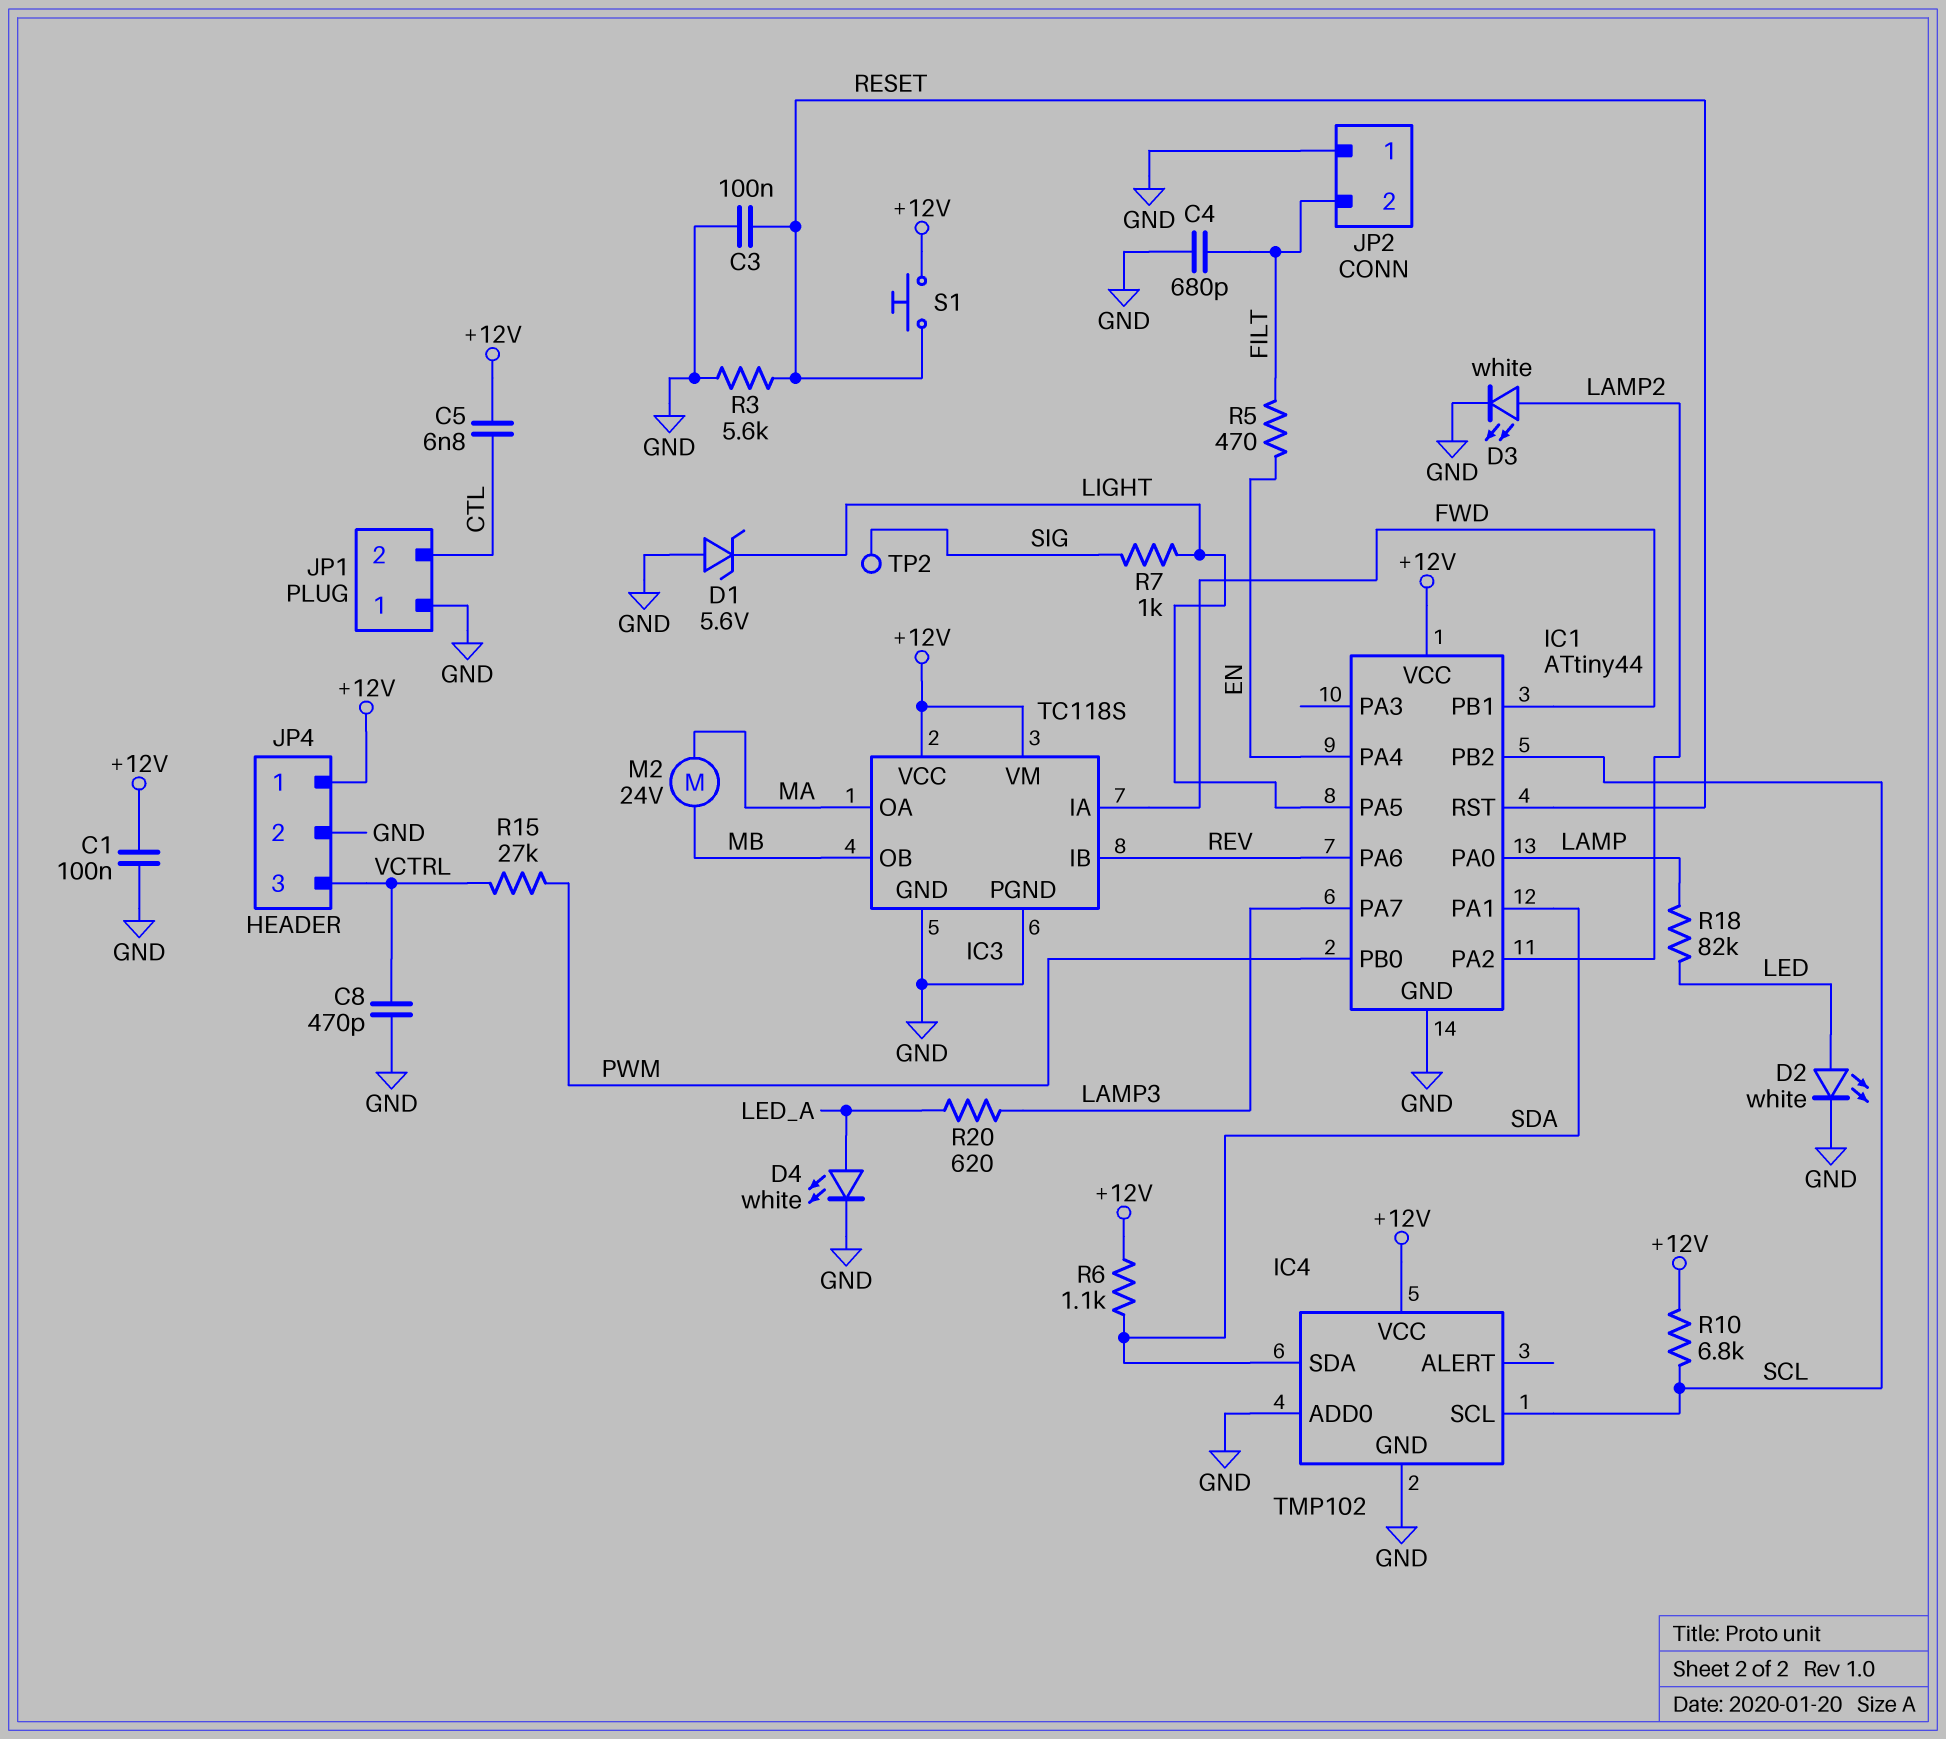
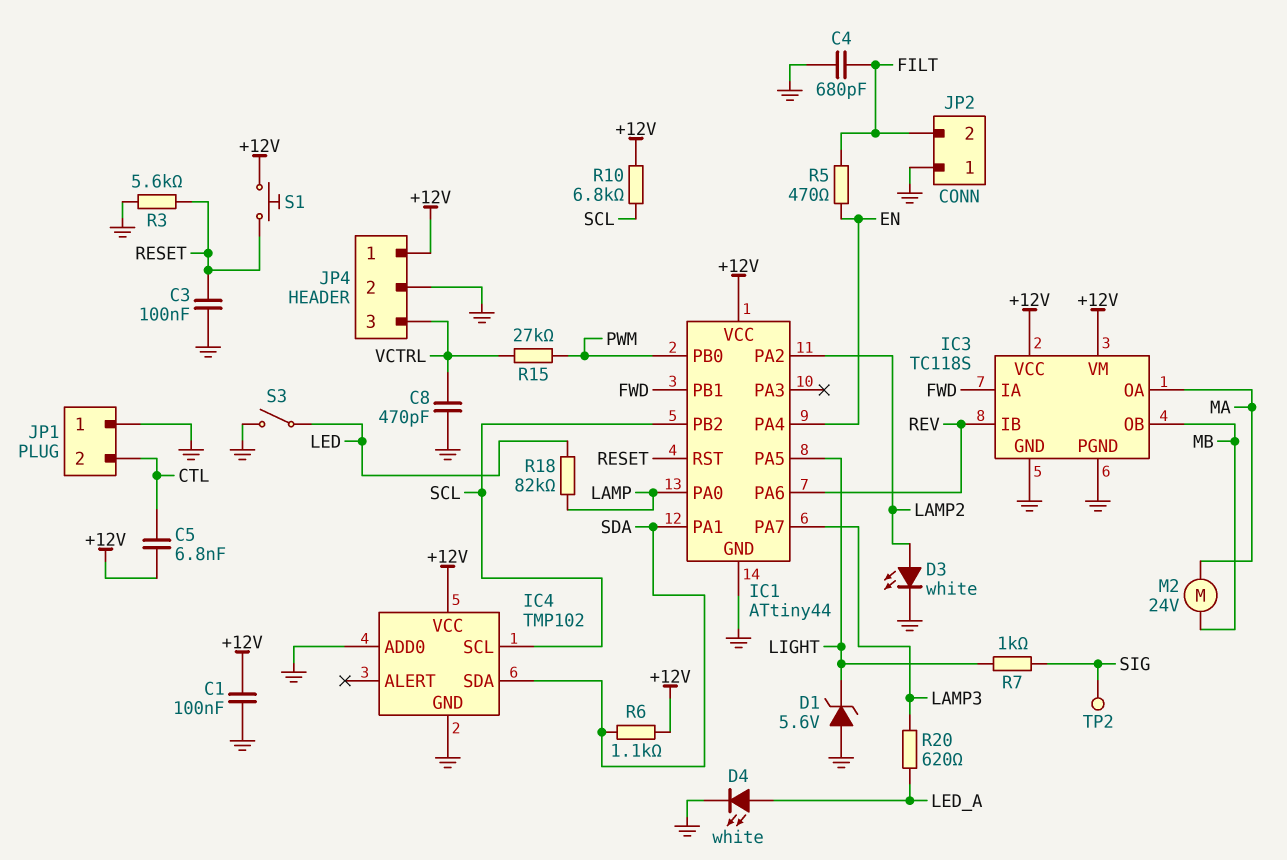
D2: LED white (A LED, K GND) -> none
S3: none -> switch (GND, LED)

